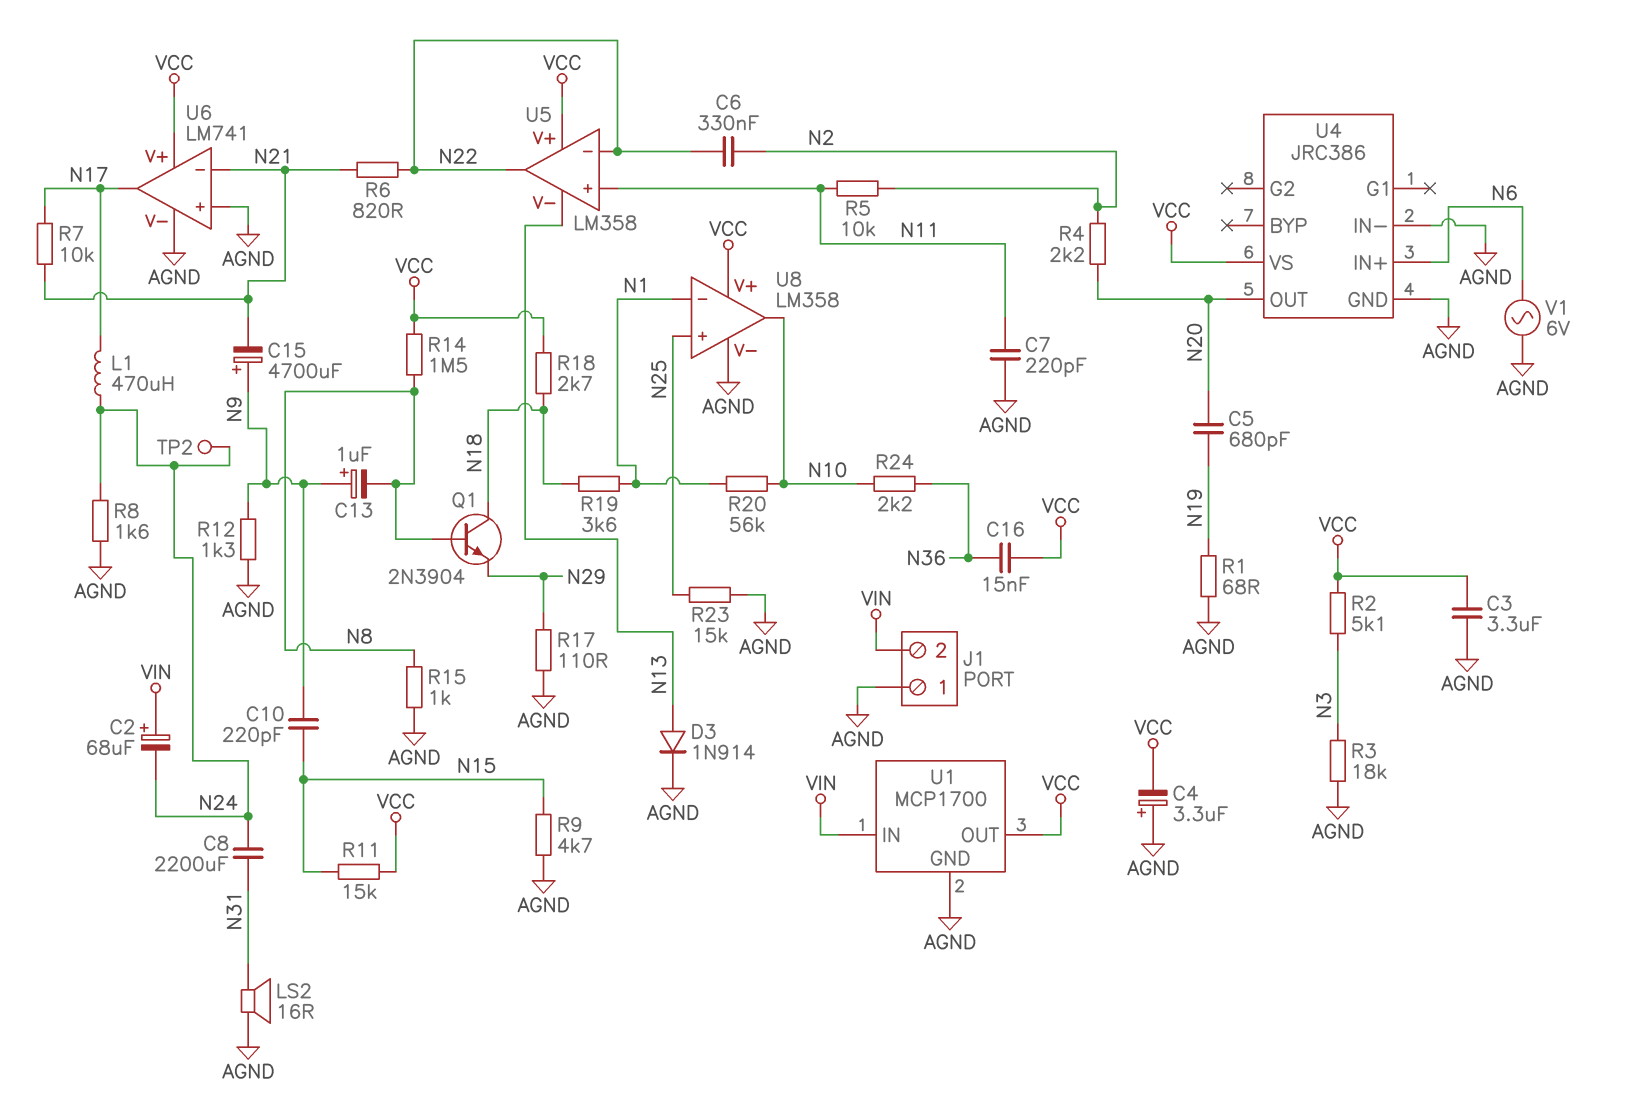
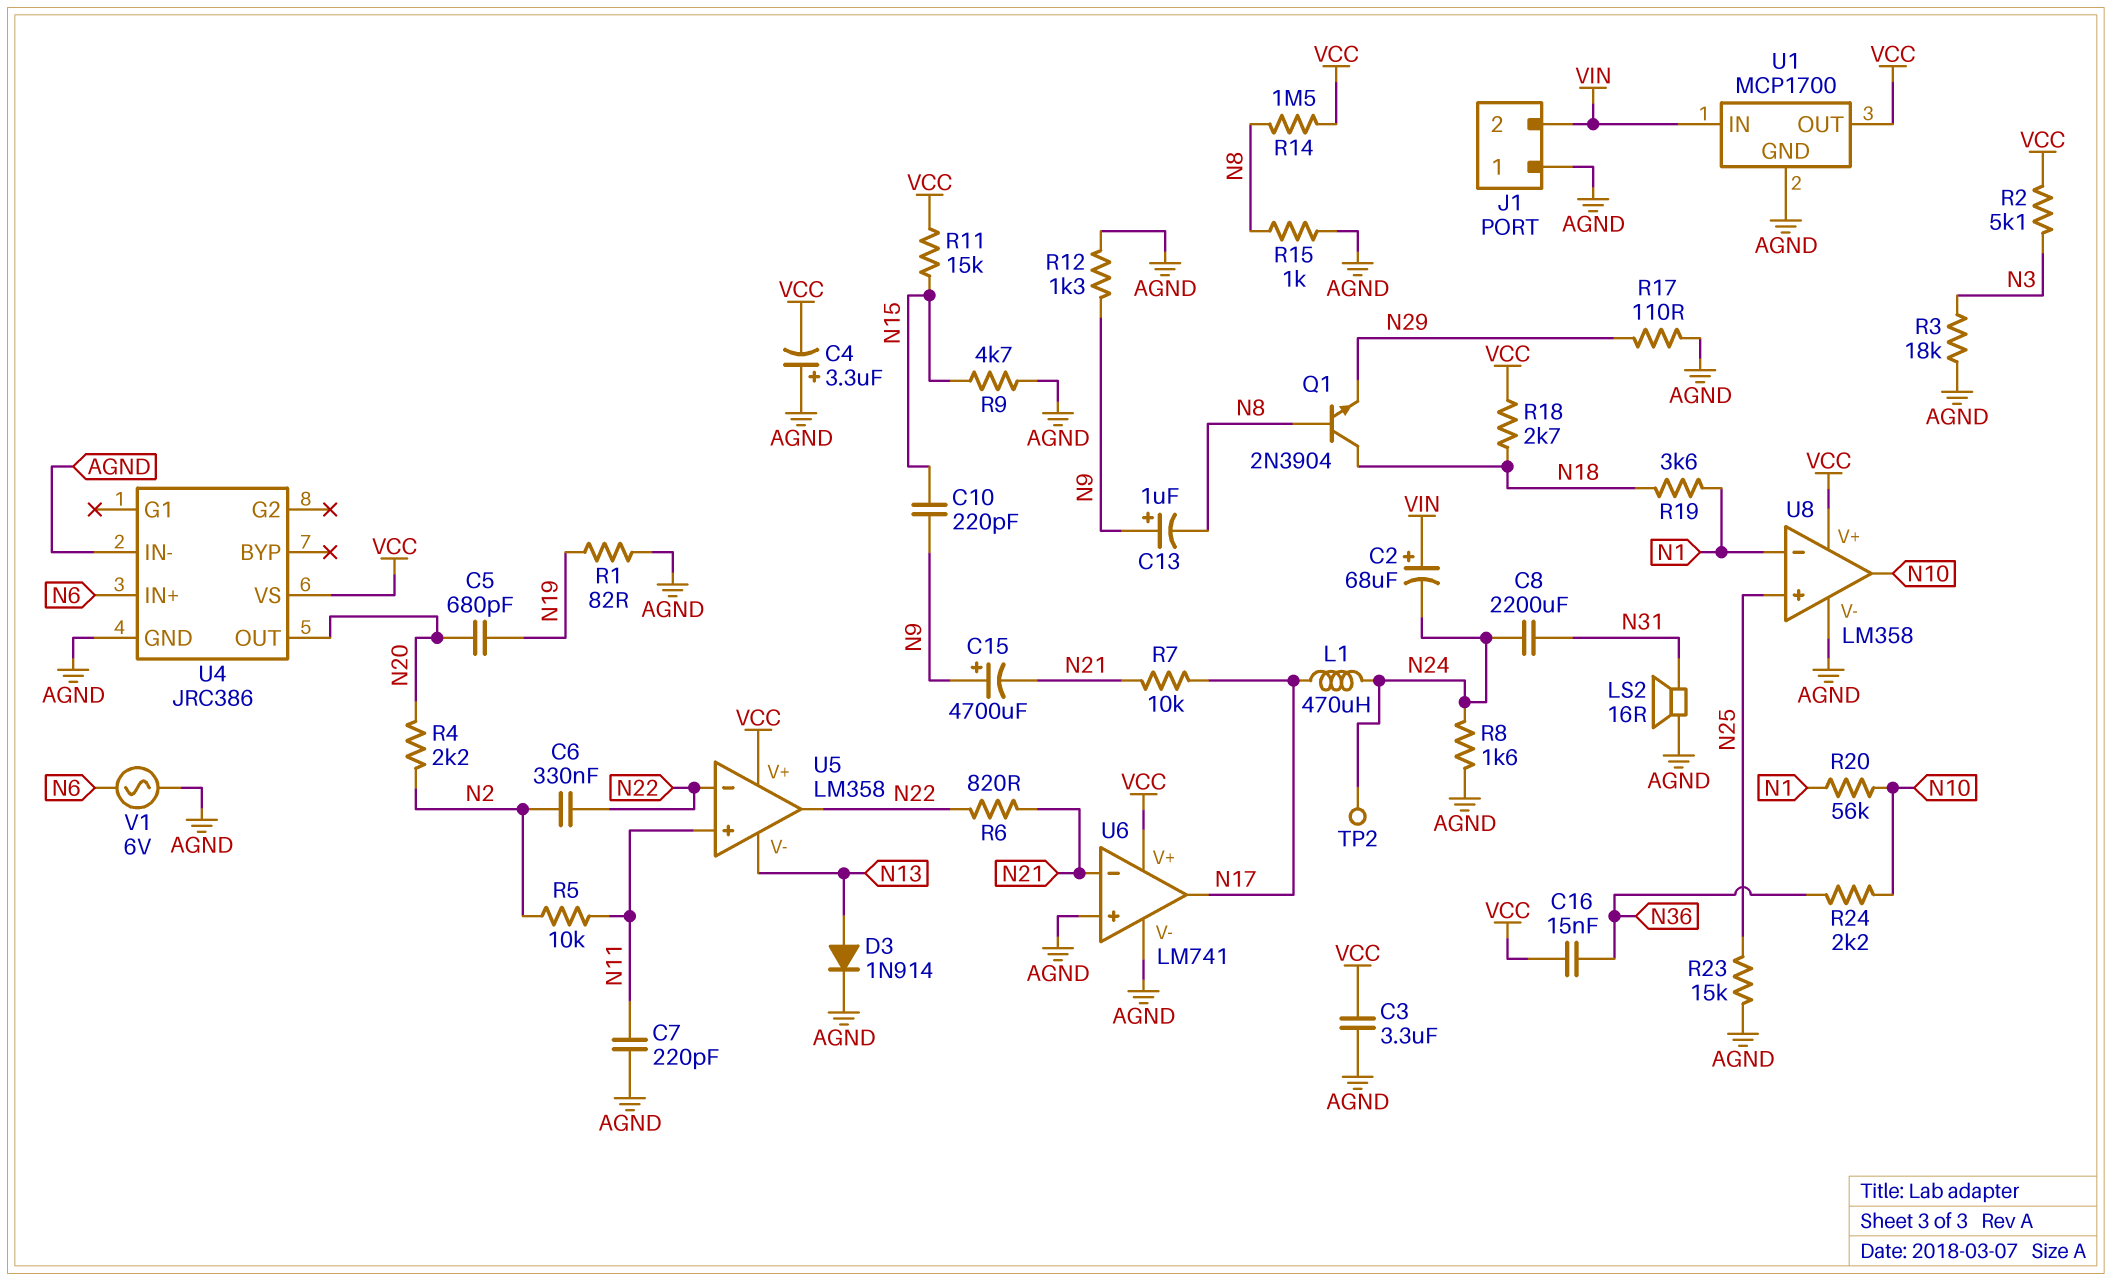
R1: 68 (AGND, N19) -> 82 (AGND, N19)

